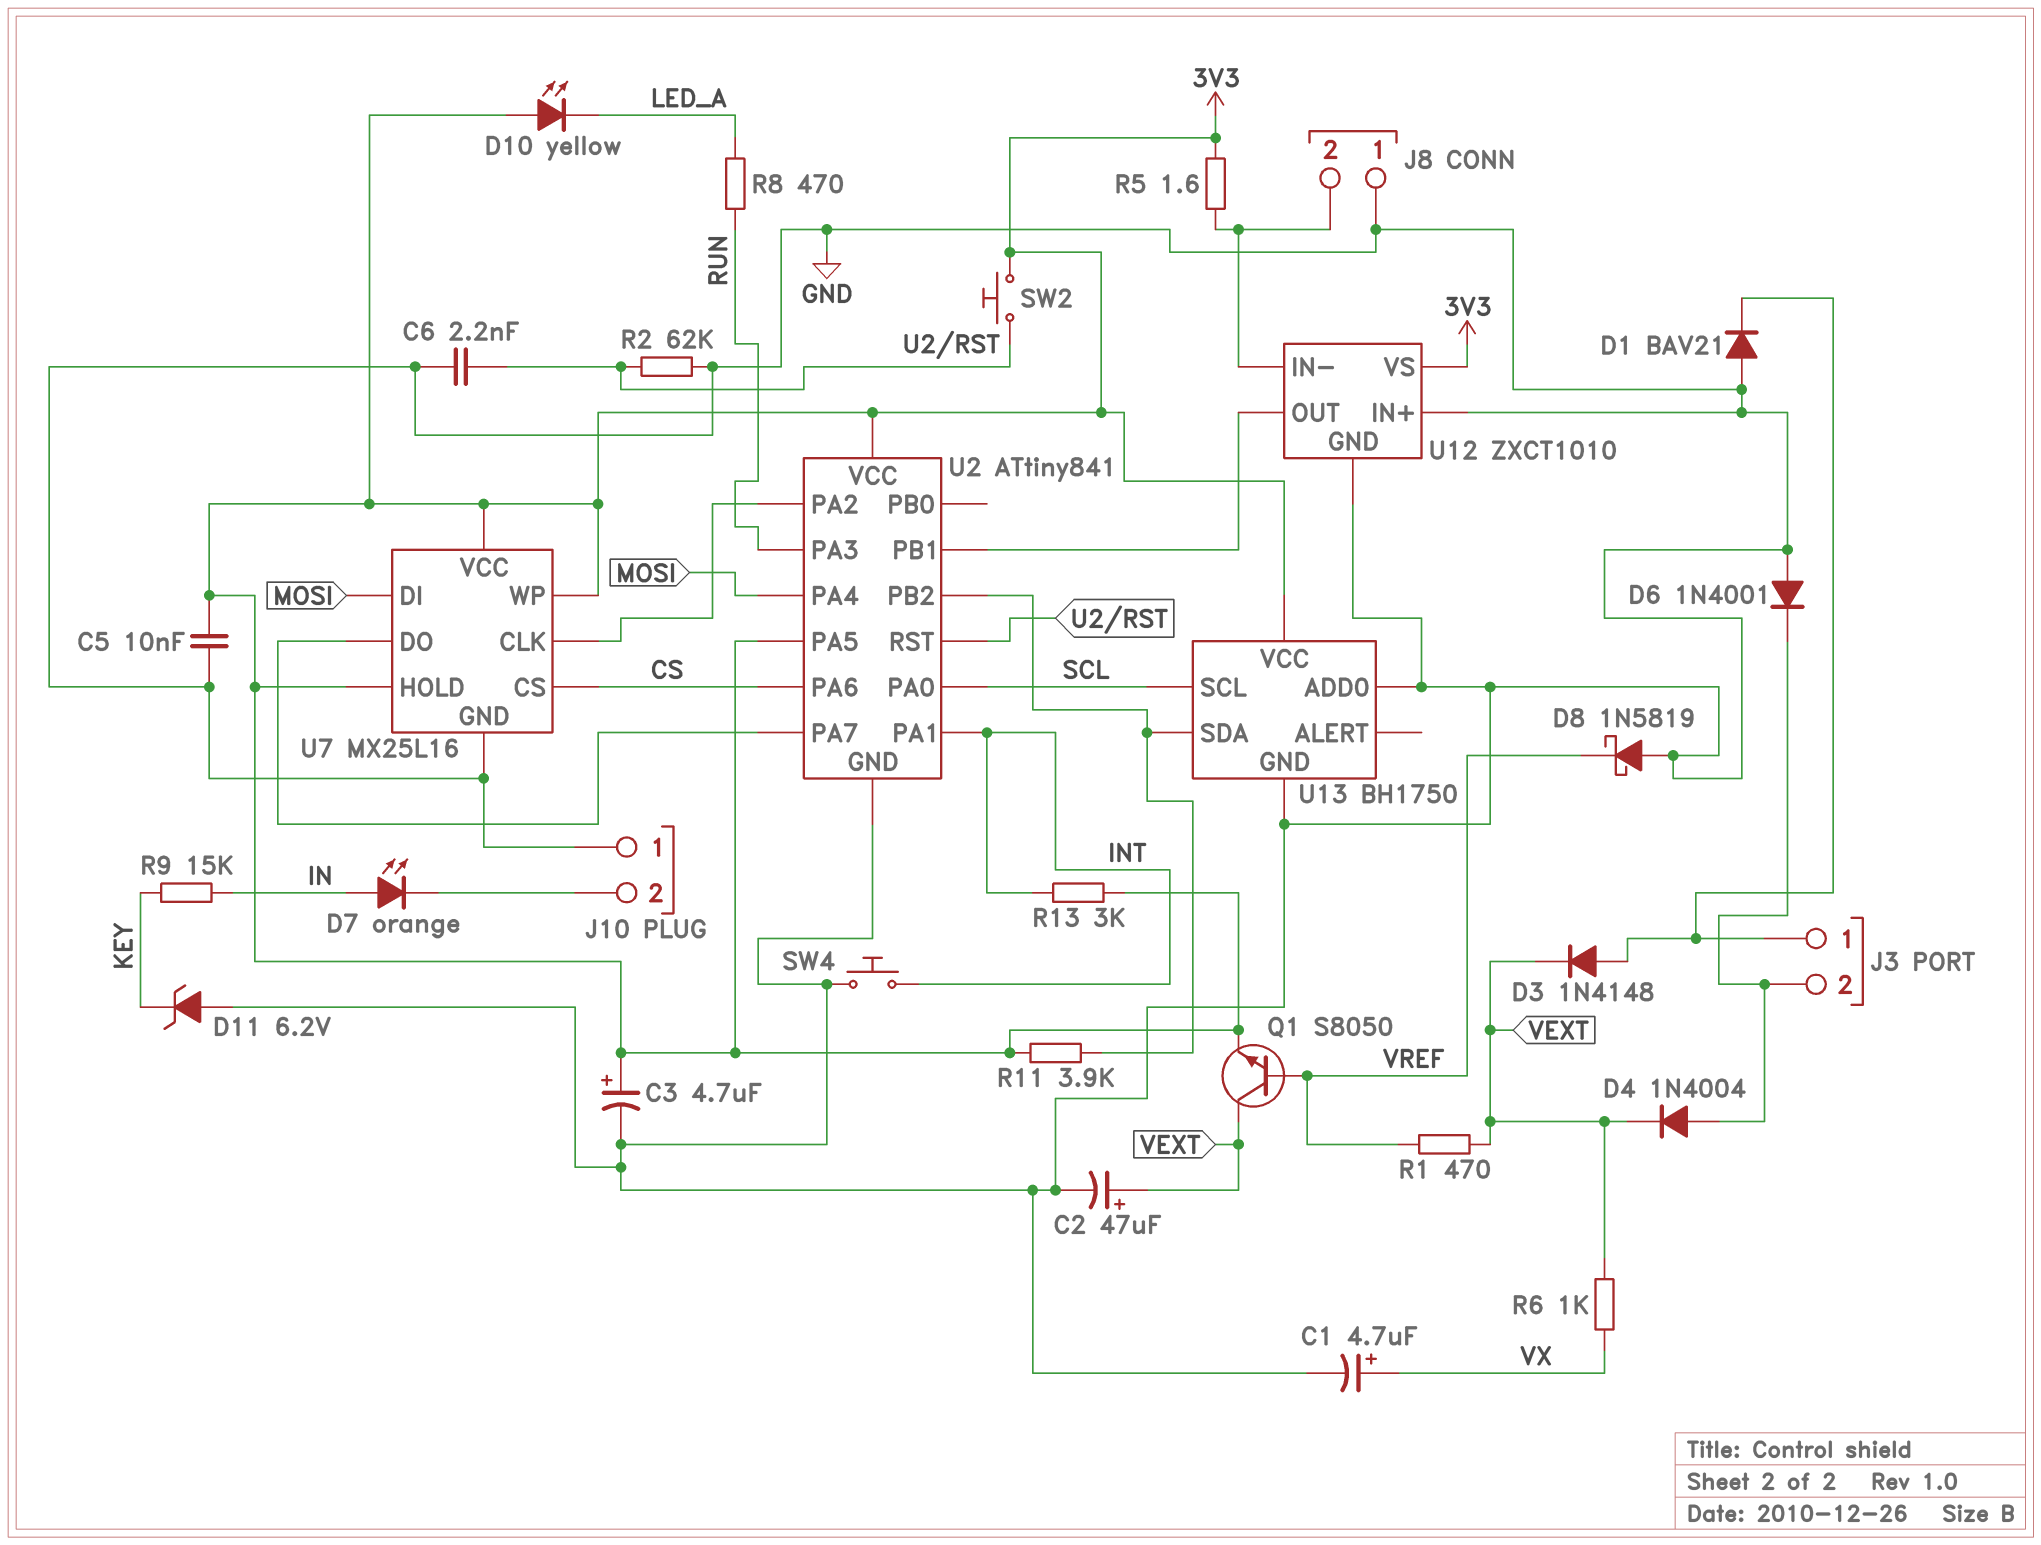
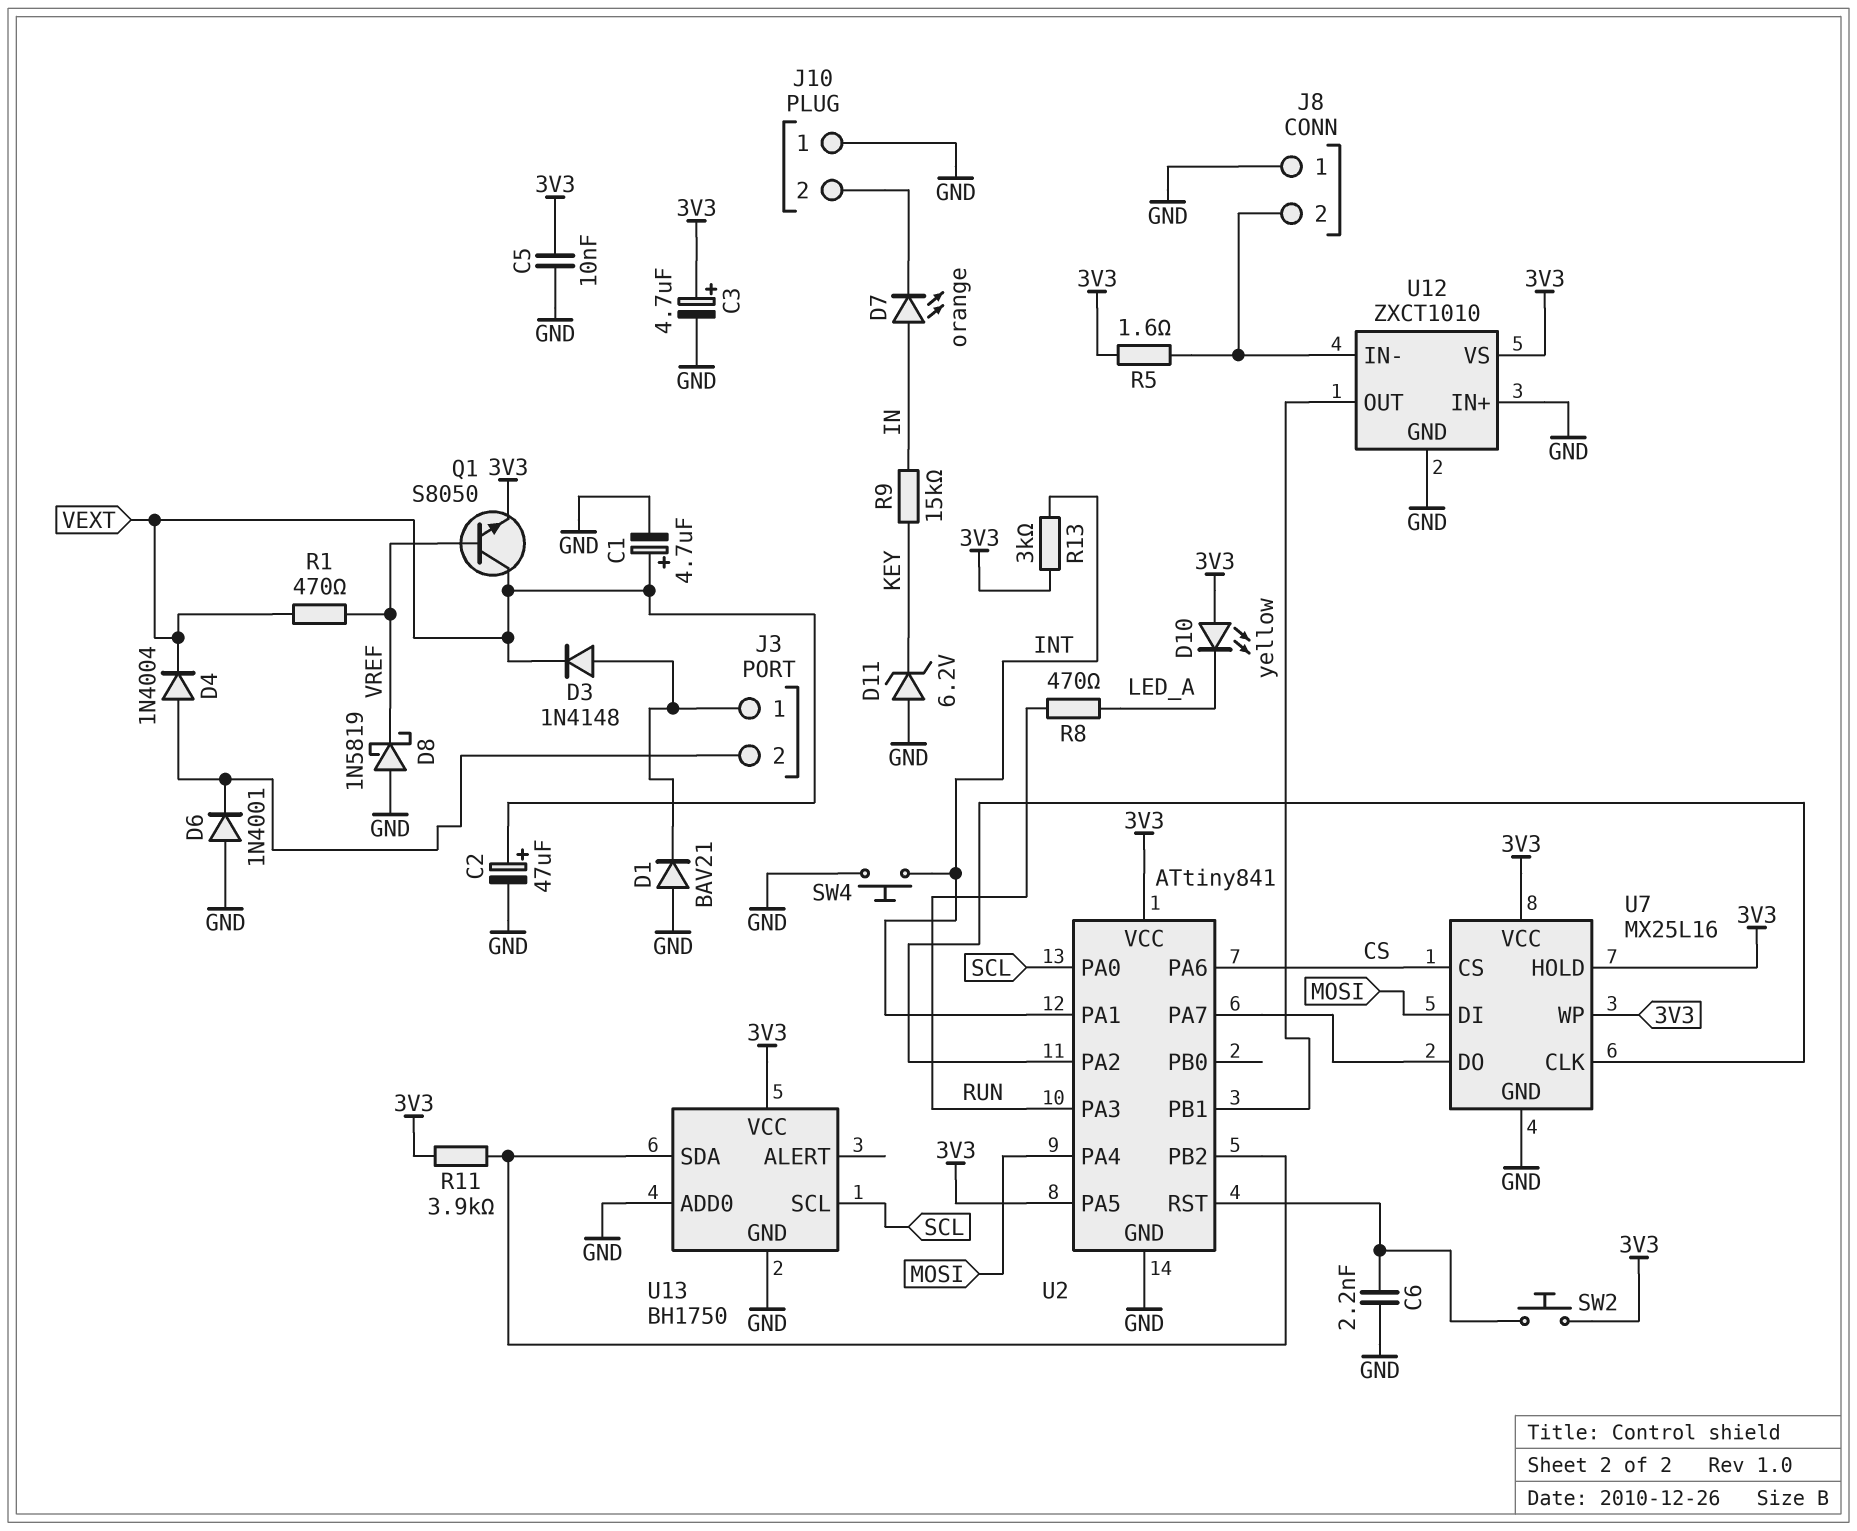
C1: 4.7uF (plus VX, minus GND) -> 4.7uF (plus VEXT, minus GND)
R2: 62k (GND, U2/RST) -> none
R6: 1k (VEXT, VX) -> none

